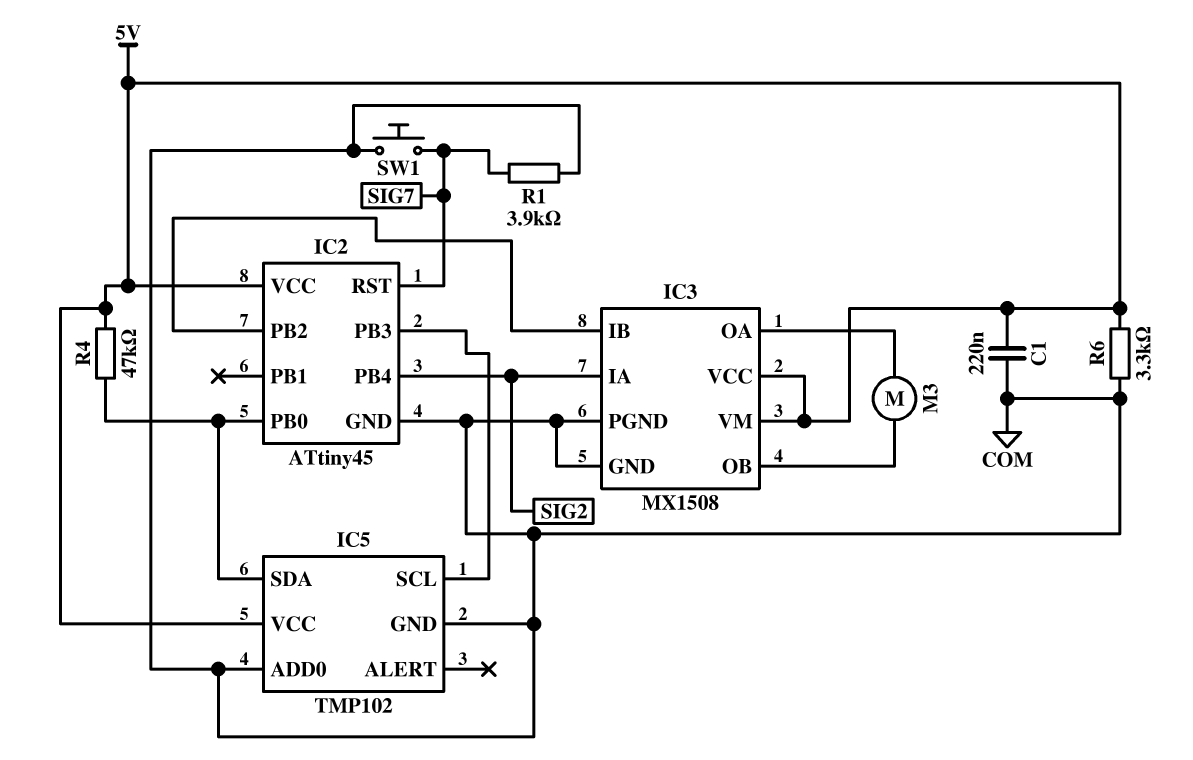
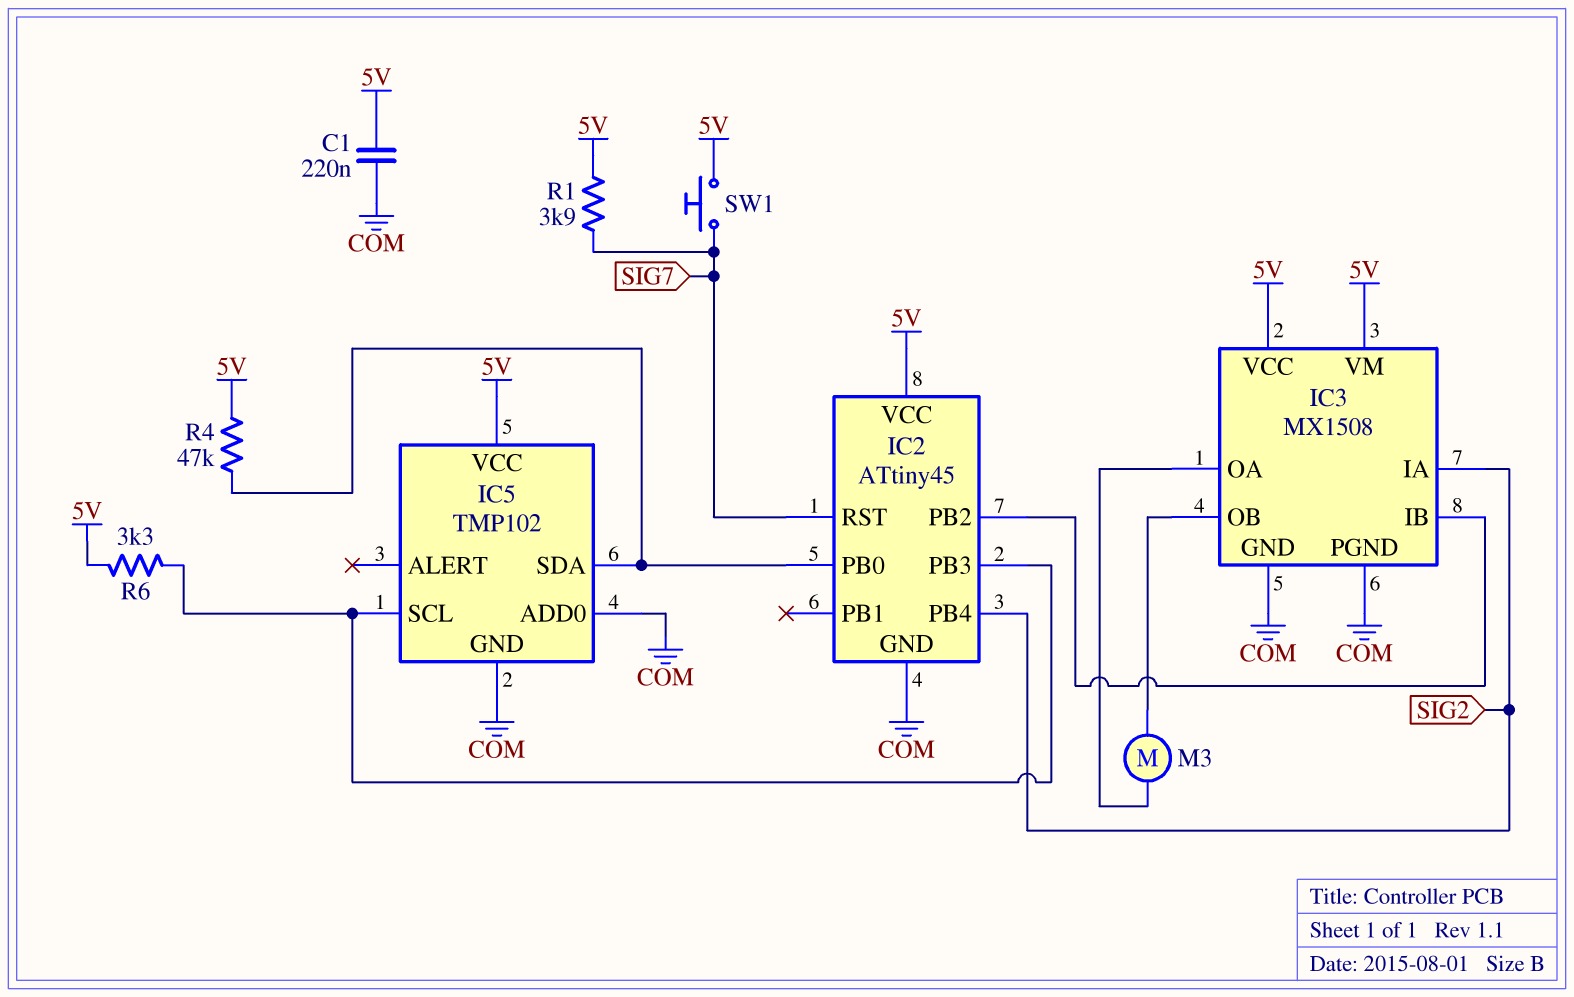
R1: 3.9k (COM, SIG7) -> 3.9k (5V, SIG7)
R6: 3.3k (5V, COM) -> 3.3k (5V, IC2/PB3)
SW1: button (COM, SIG7) -> button (5V, SIG7)

